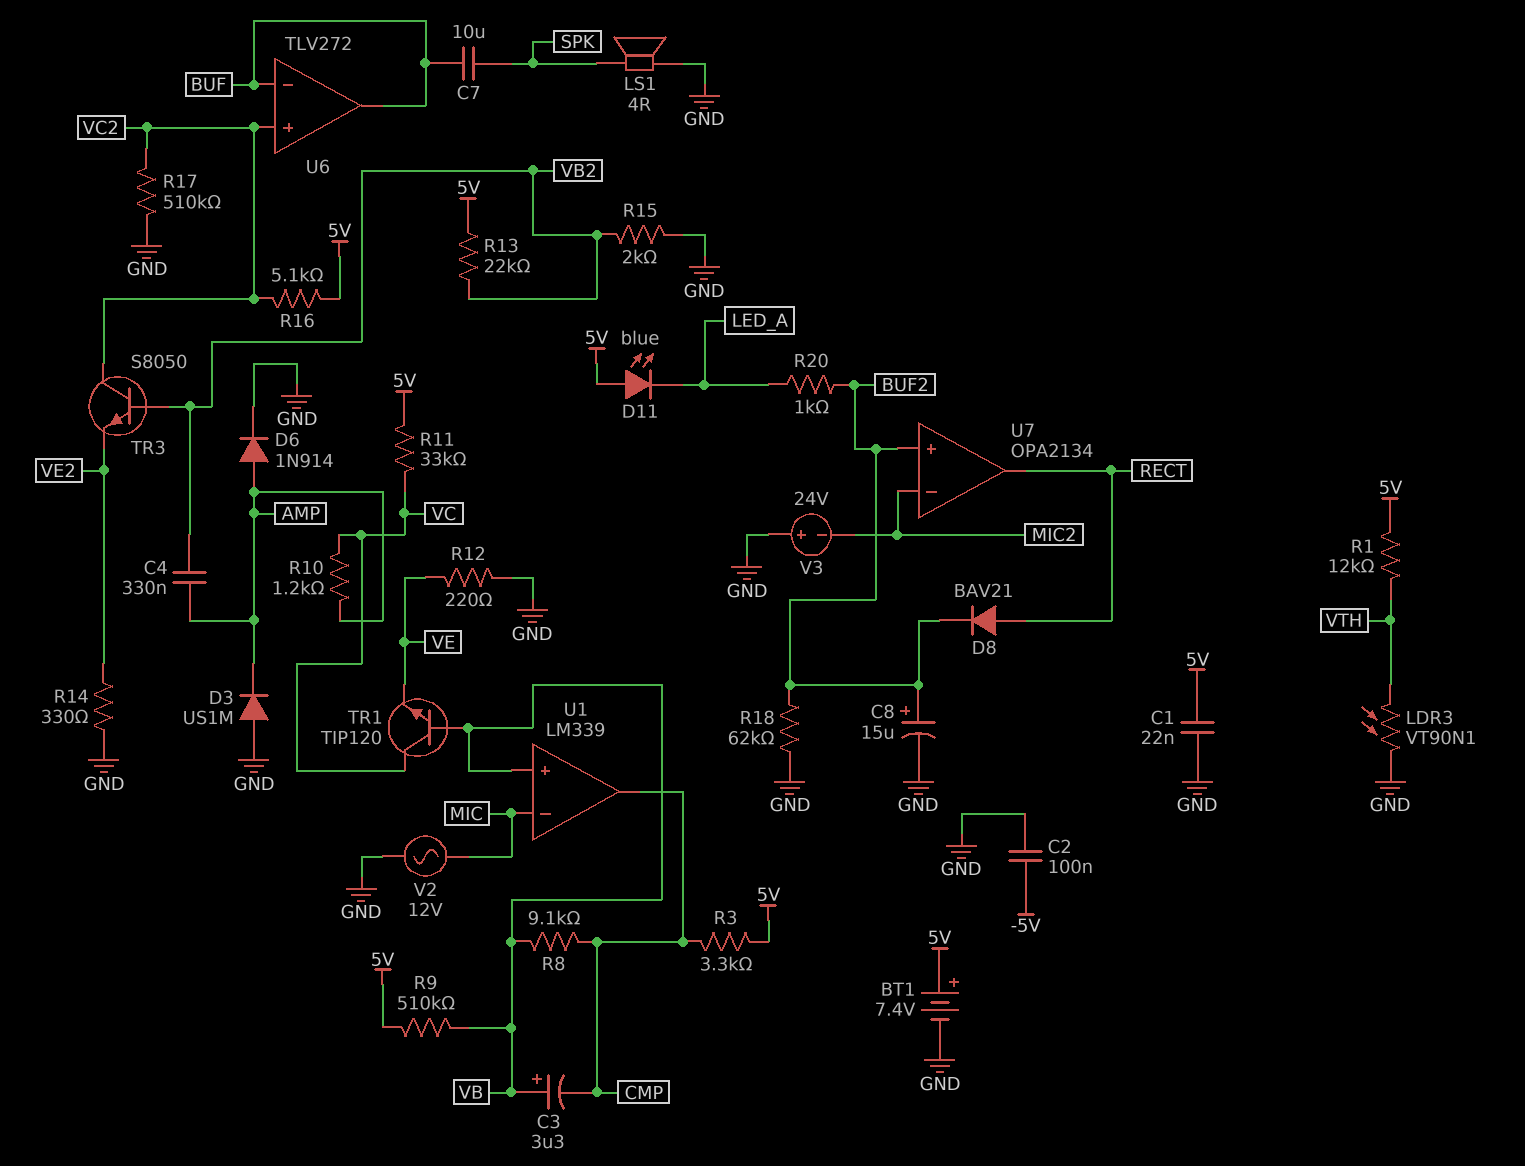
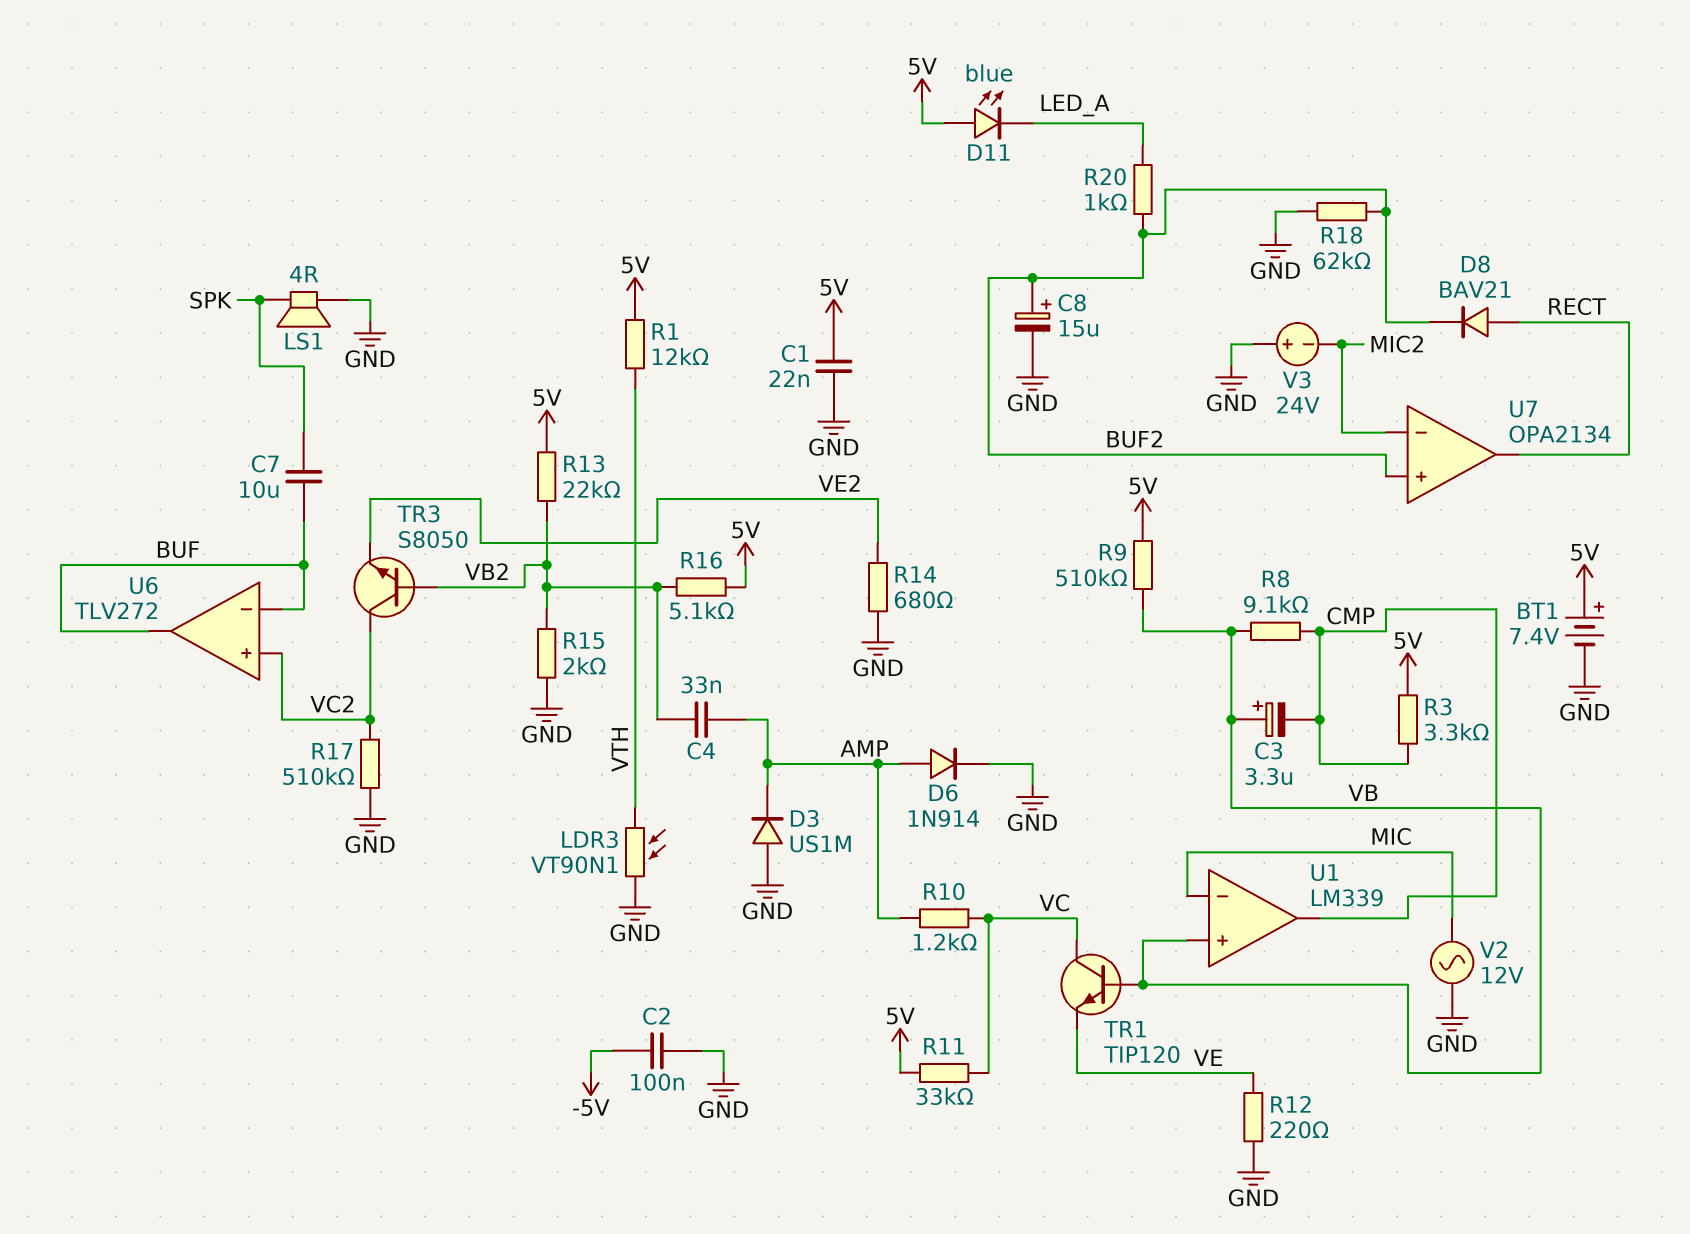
C4: 330nF (AMP, VB2) -> 33nF (AMP, VB2)
R14: 330 (GND, VE2) -> 680 (GND, VE2)
R16: 5.1k (5V, VC2) -> 5.1k (5V, VB2)

